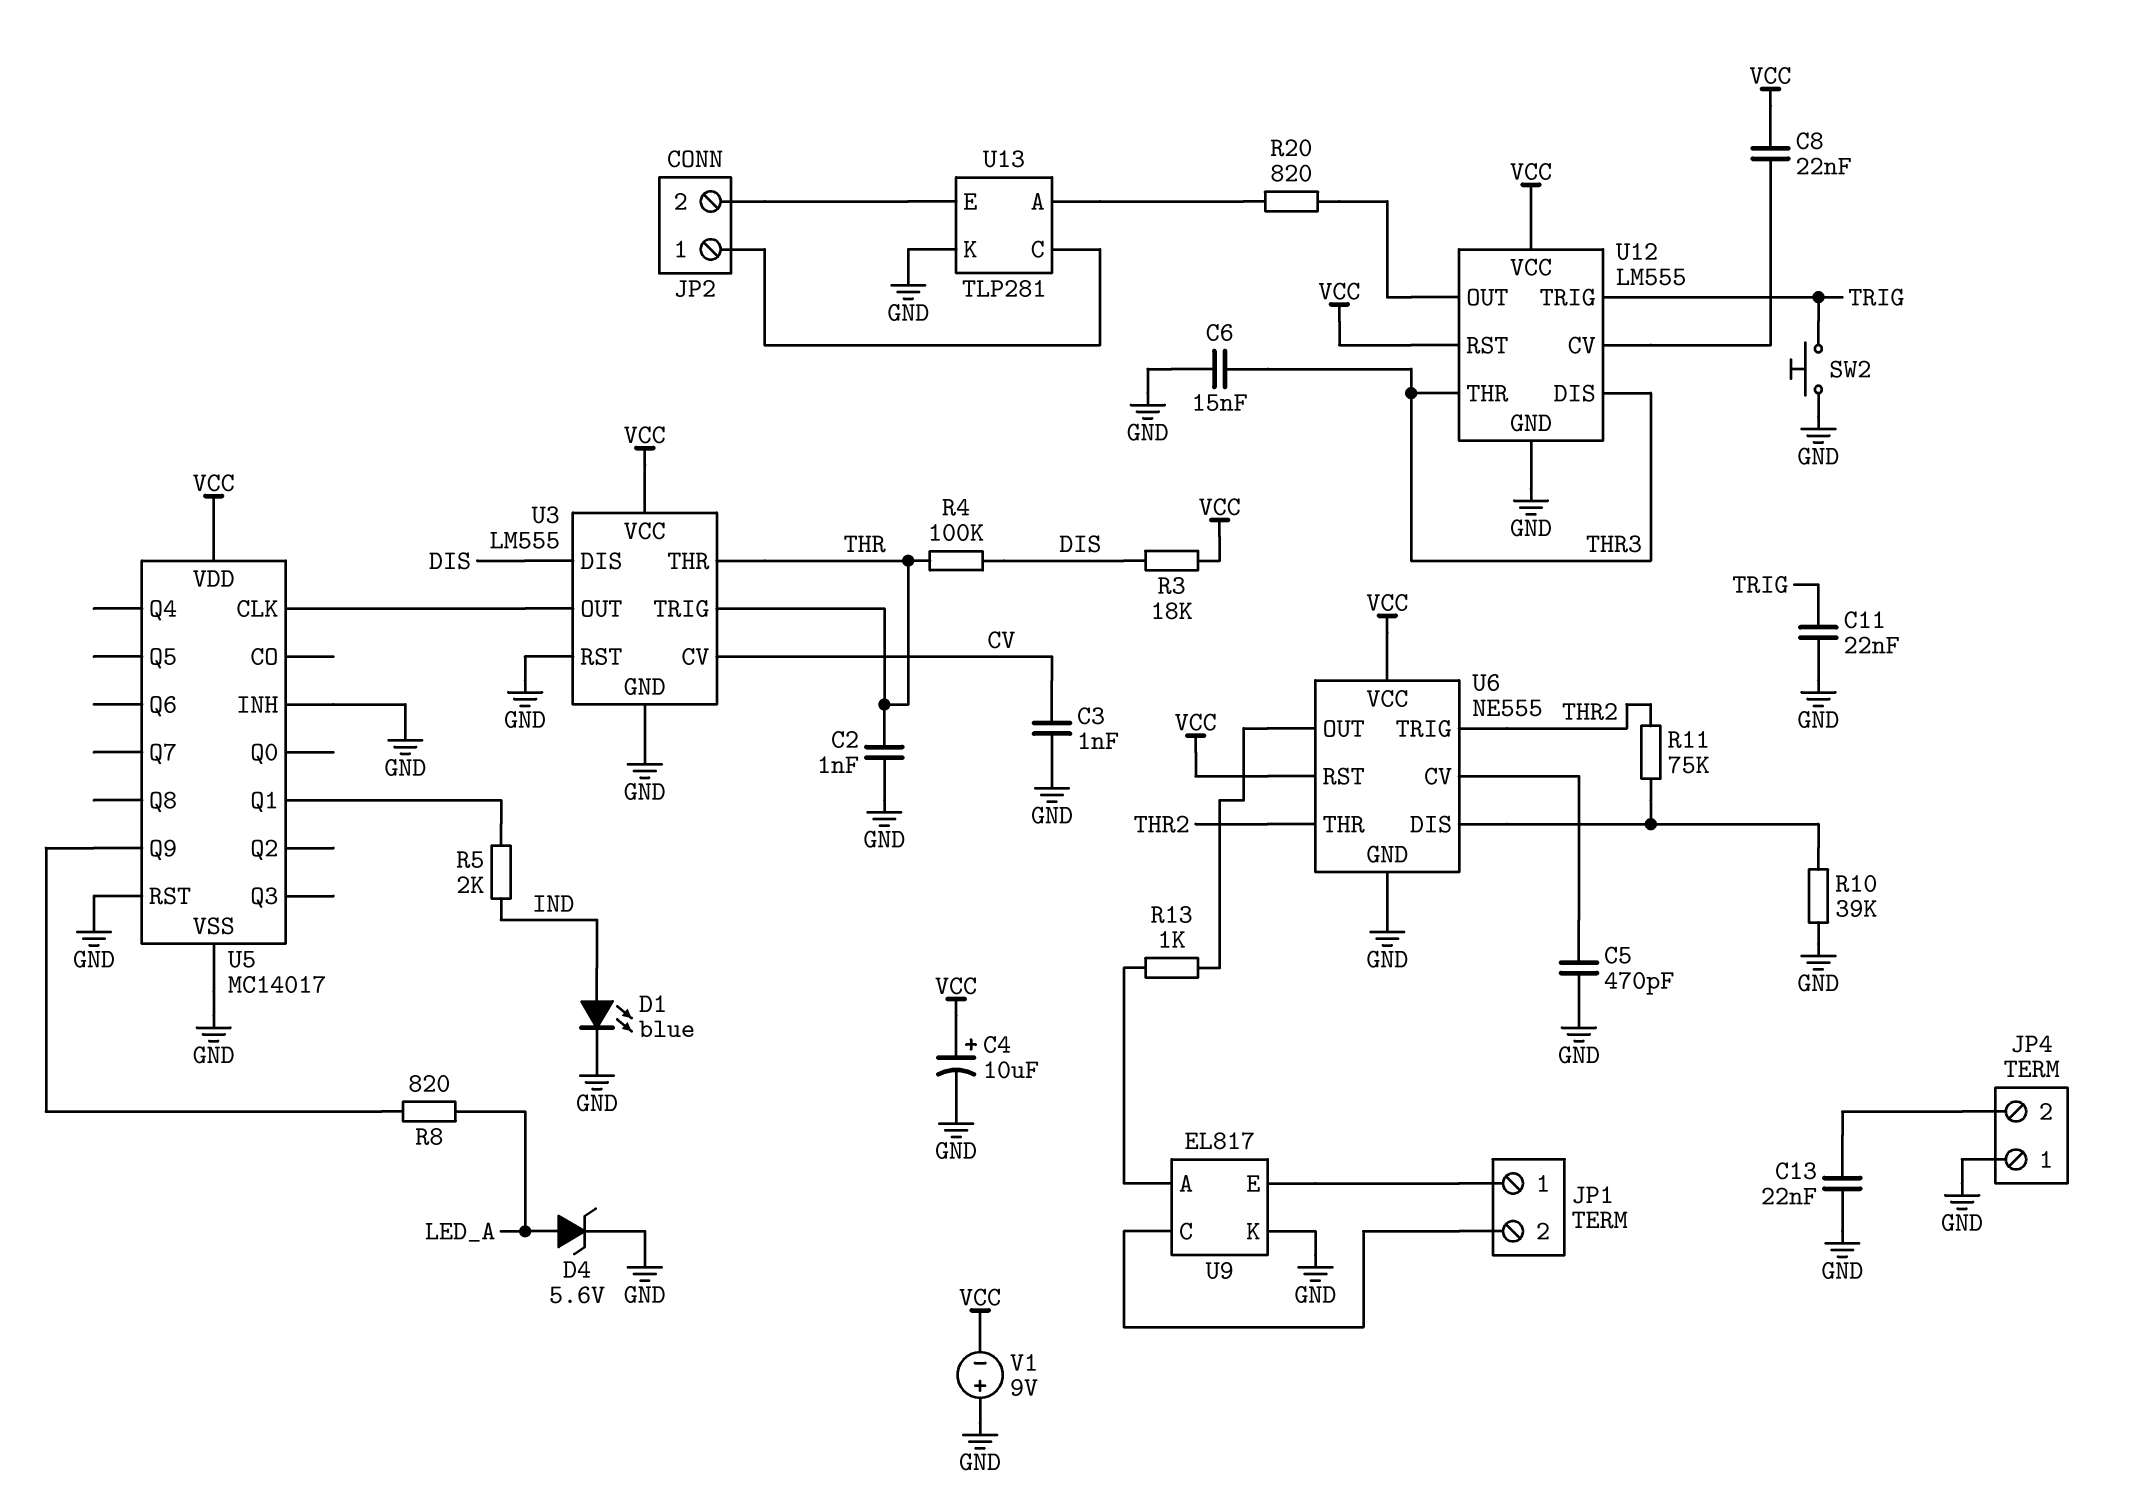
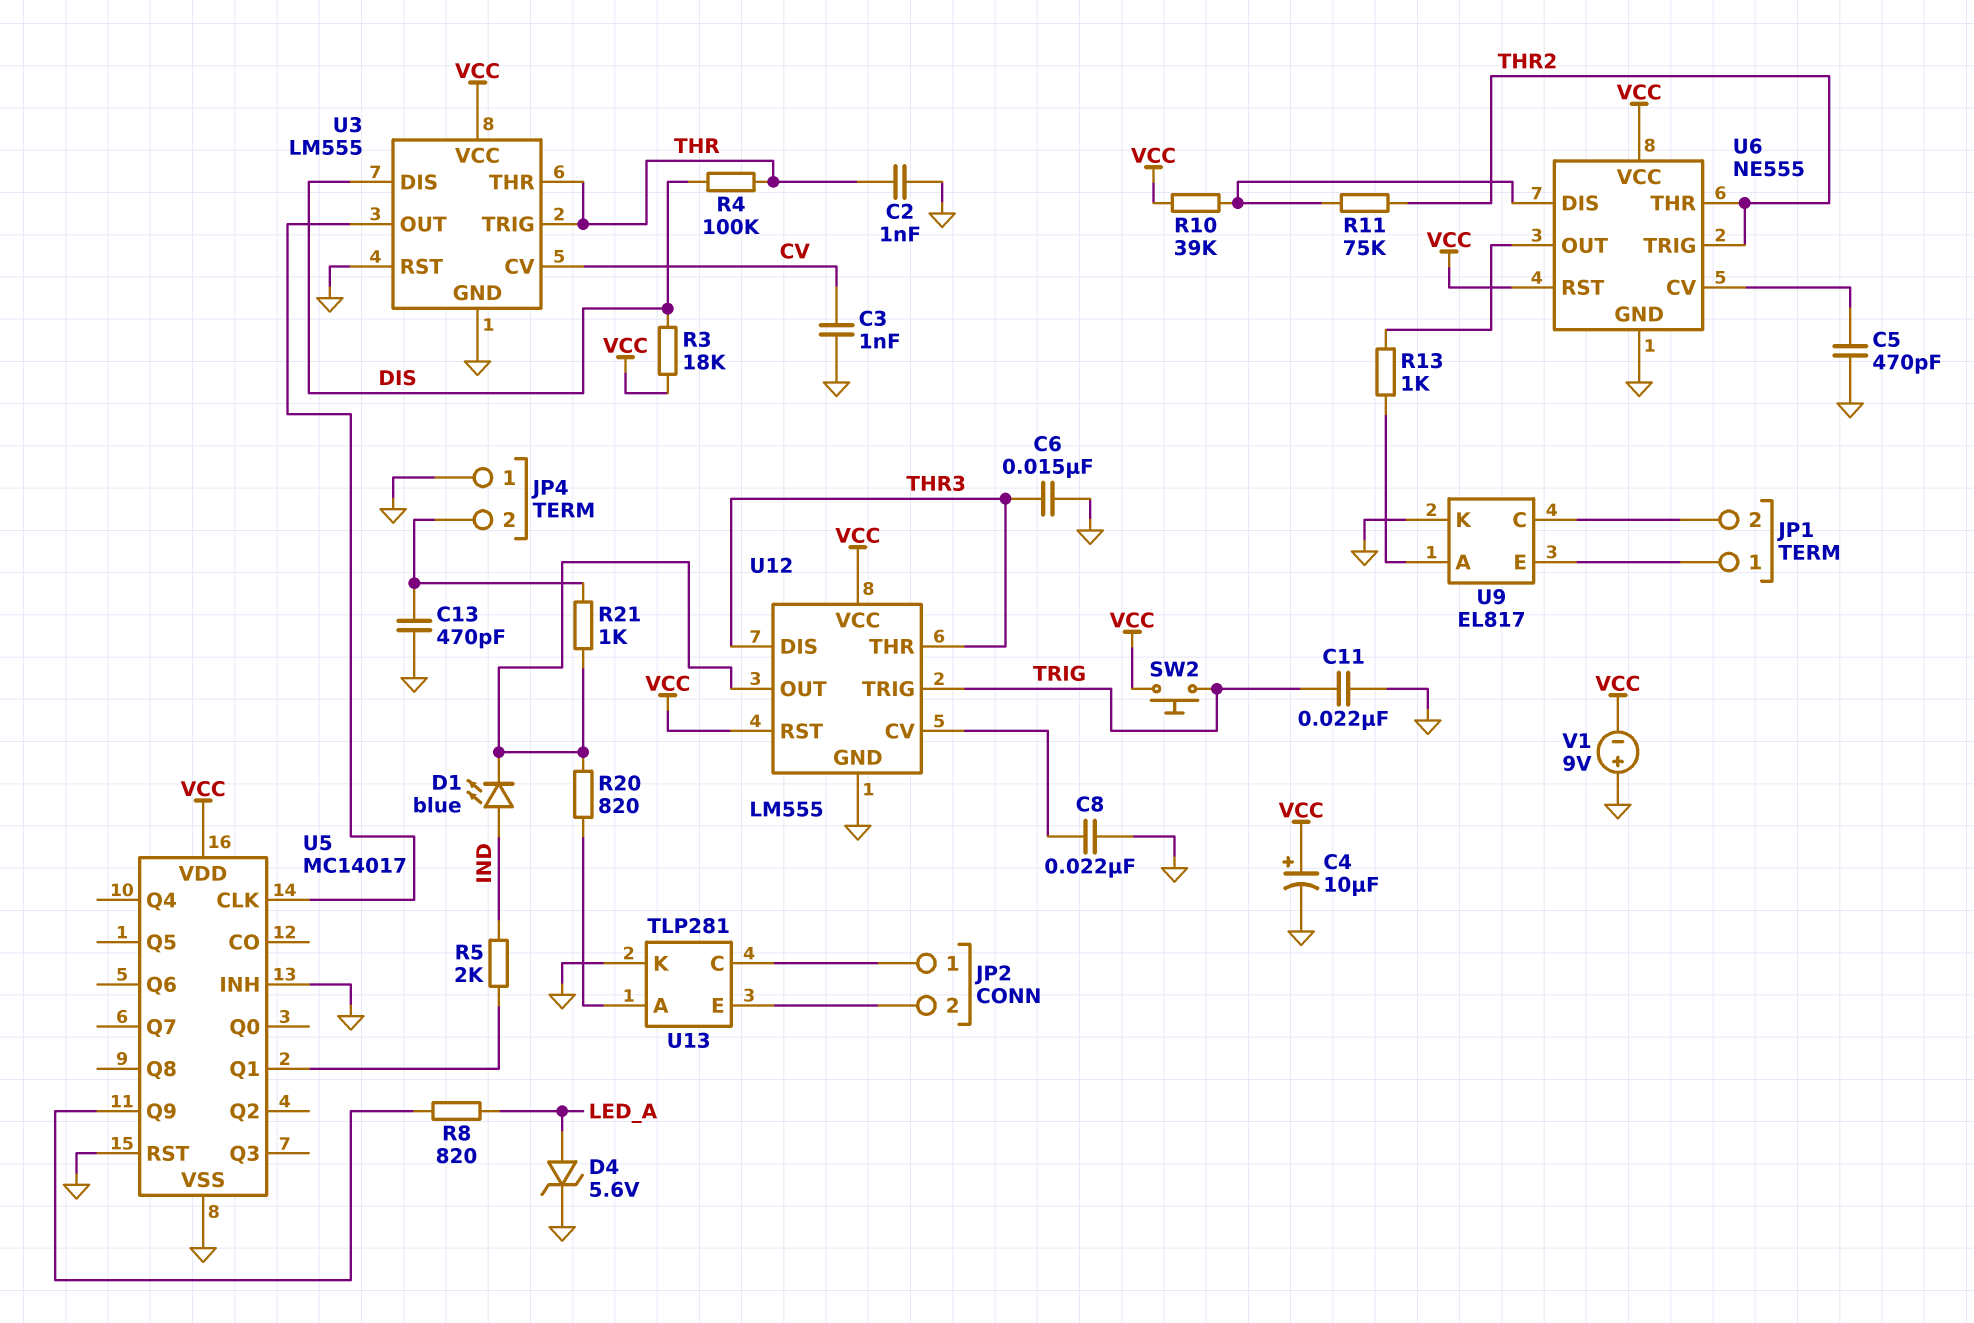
C8: 22nF (U12/CV, VCC) -> 22nF (GND, U12/CV)
C13: 22nF (GND, JP4/2) -> 470pF (GND, JP4/2)
D1: LED blue (A IND, K GND) -> LED blue (A IND, K U12/OUT)
R10: 39k (GND, U6/DIS) -> 39k (U6/DIS, VCC)
R21: none -> 1k (JP4/2, U12/OUT)
SW2: button (GND, TRIG) -> button (TRIG, VCC)

